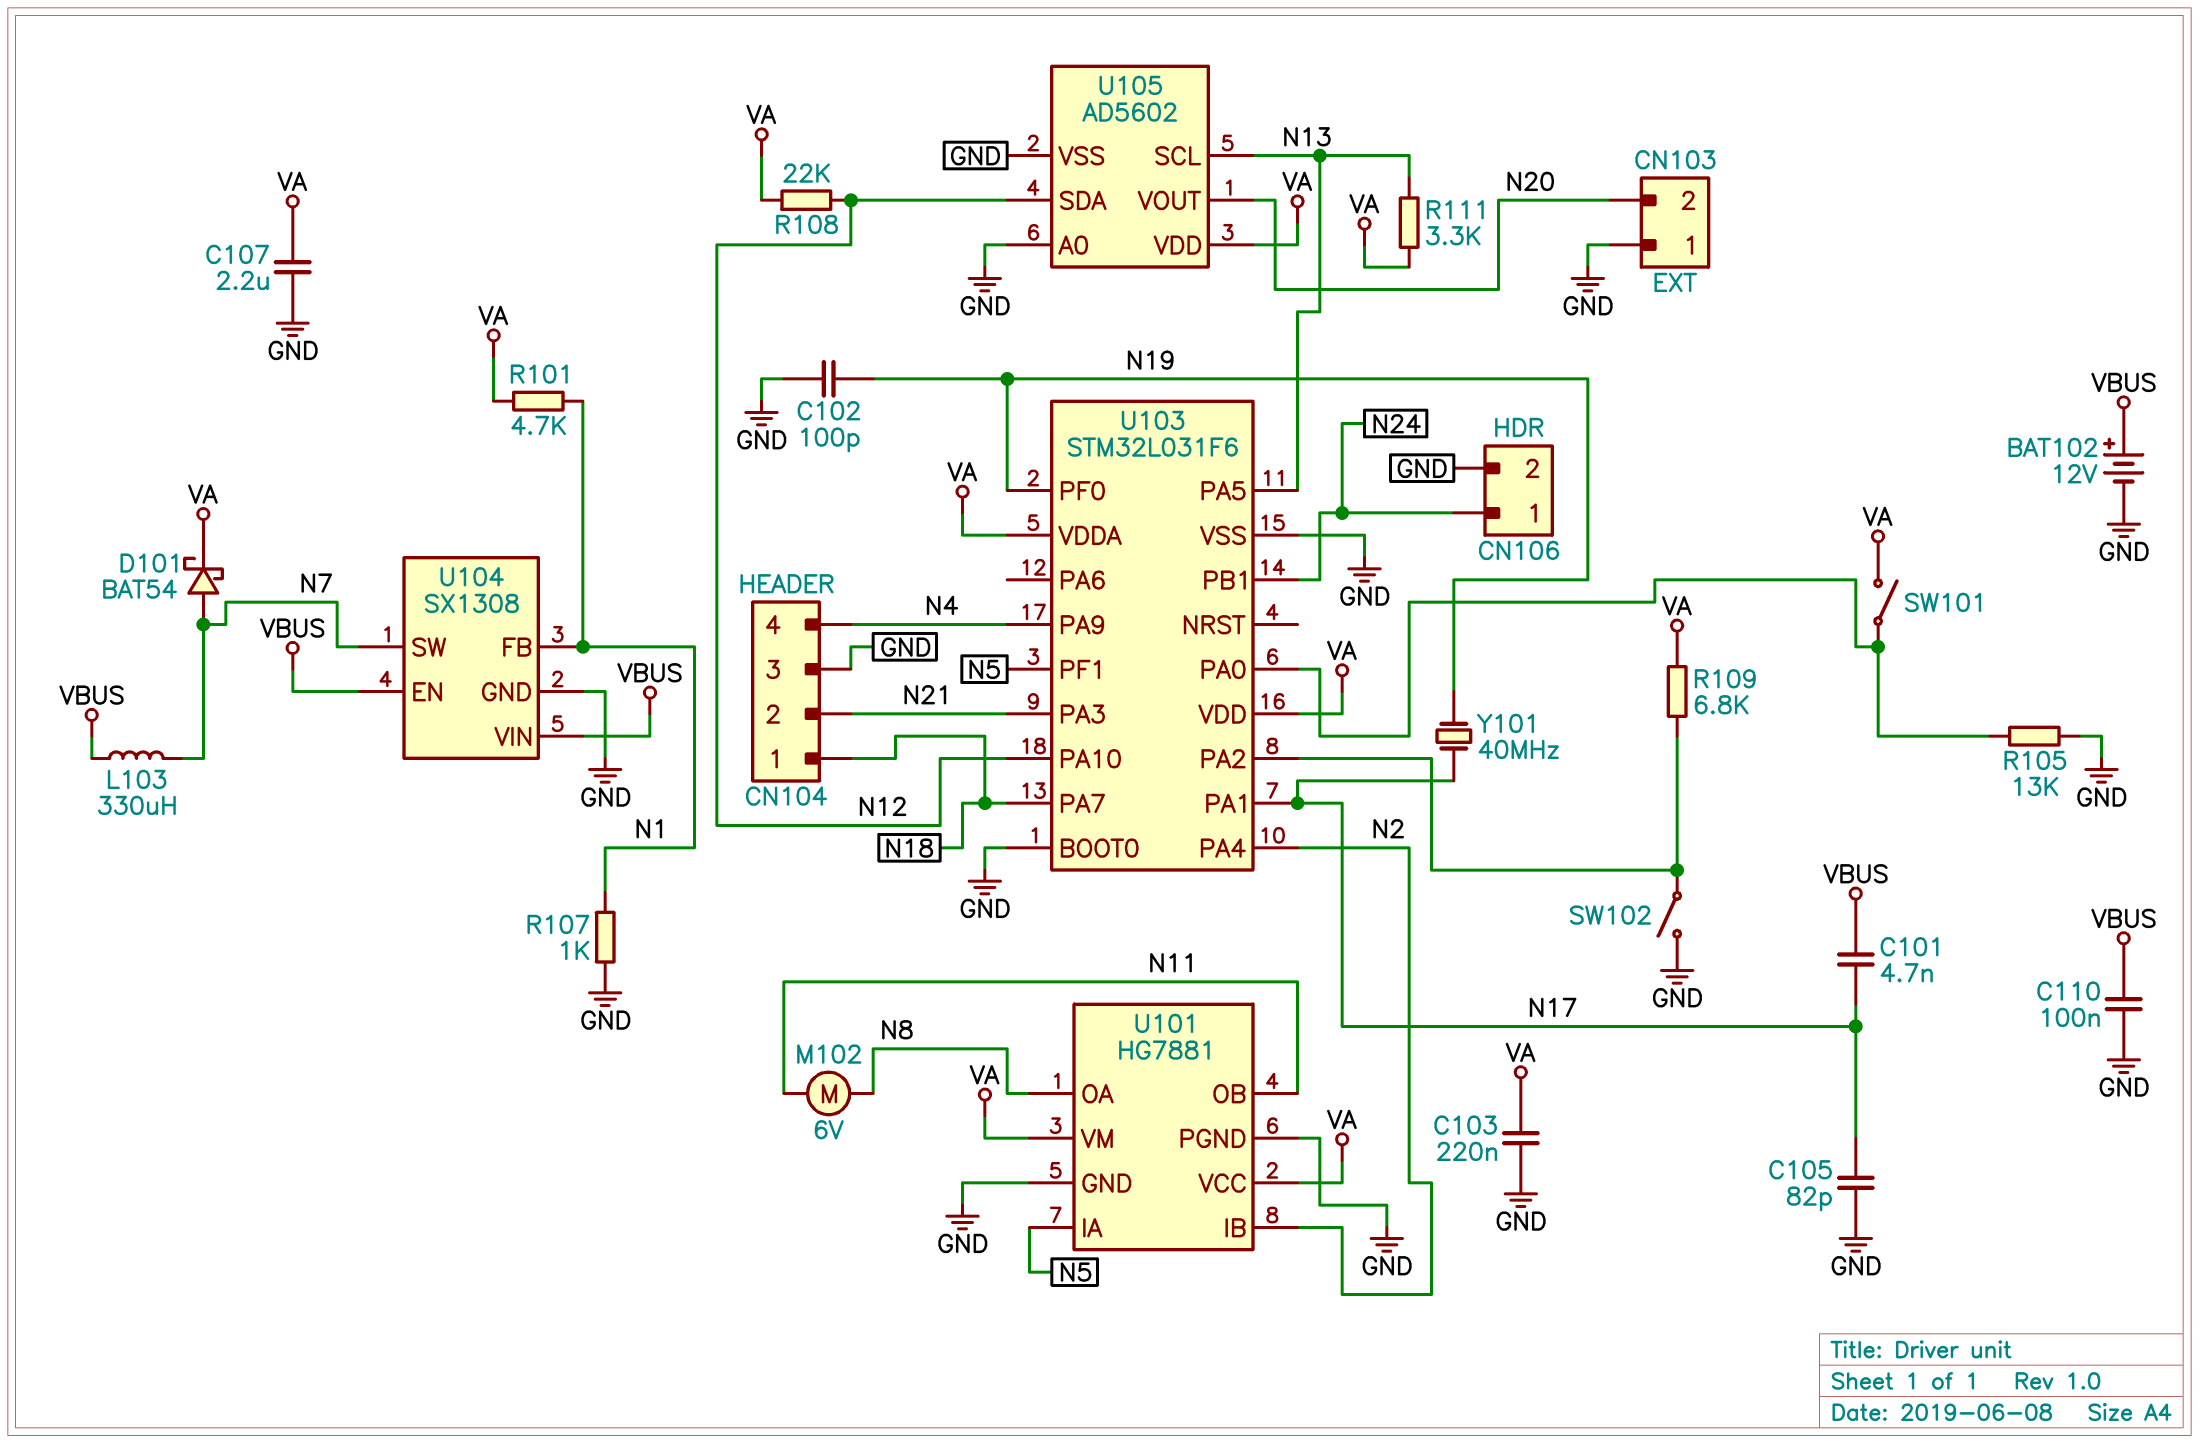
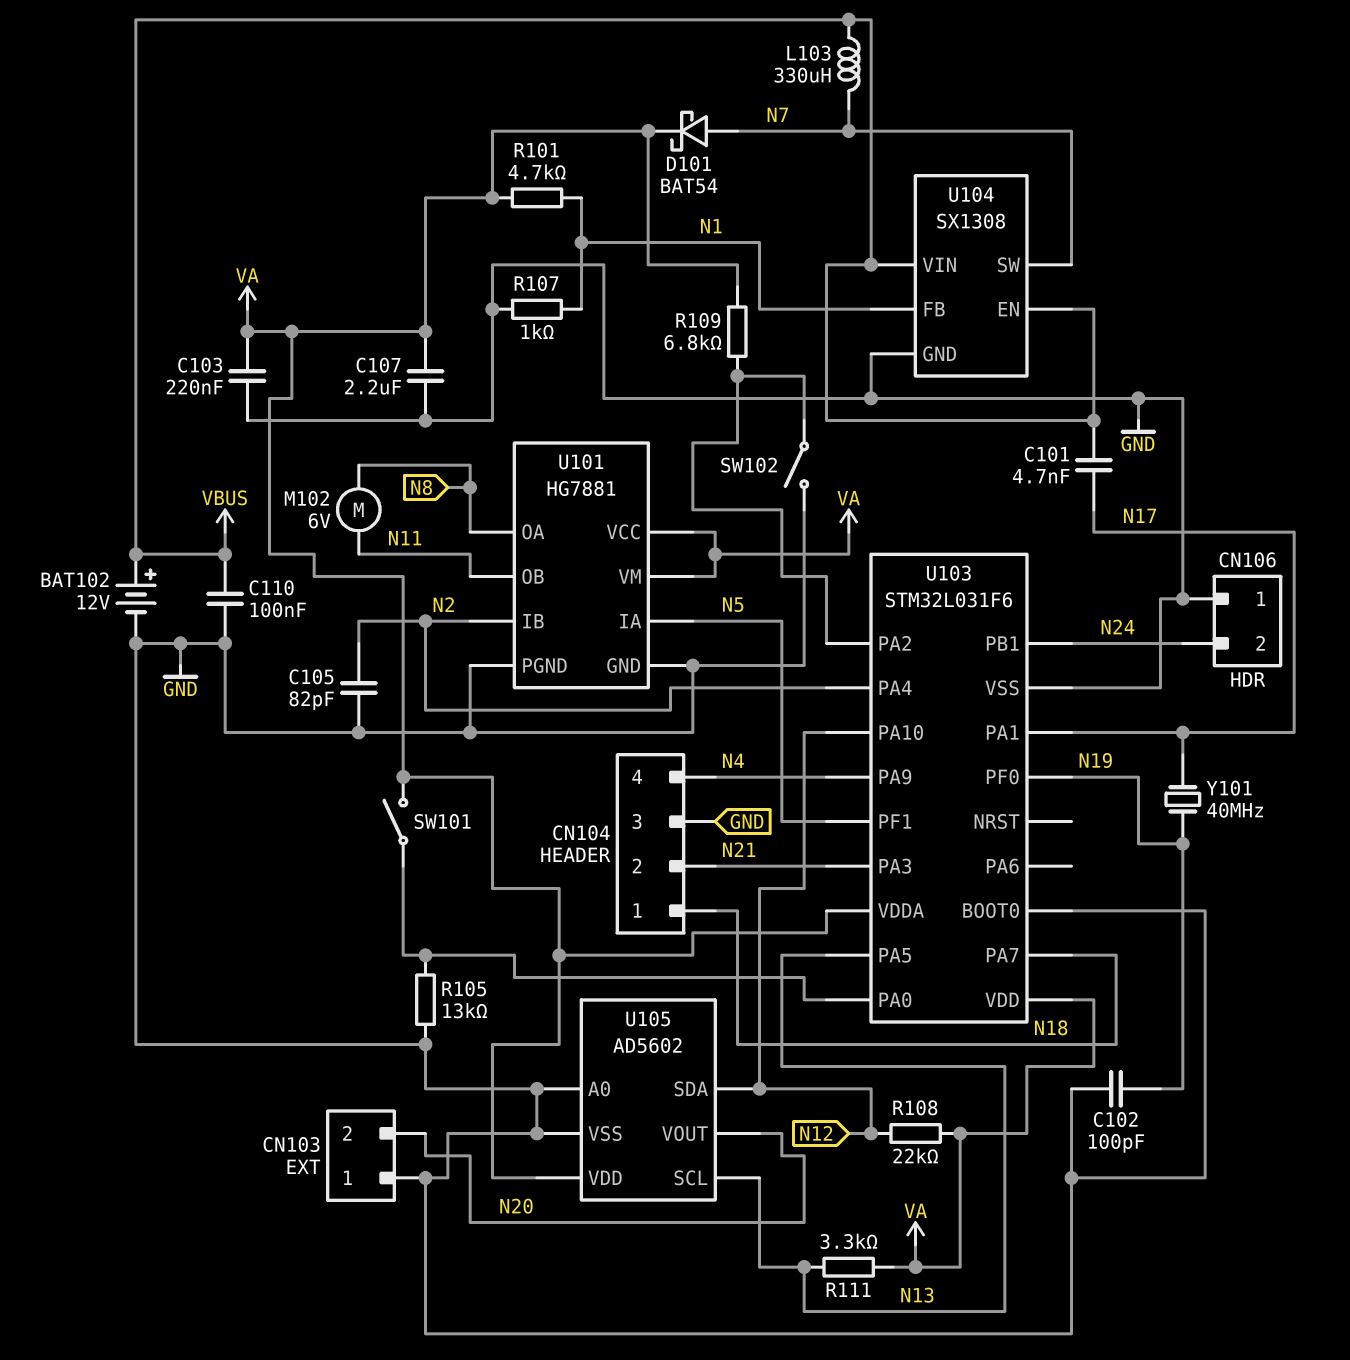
C105: 82pF (GND, N17) -> 82pF (GND, N2)
CN106 pin 1: N24 -> GND
CN106 pin 2: GND -> N24

